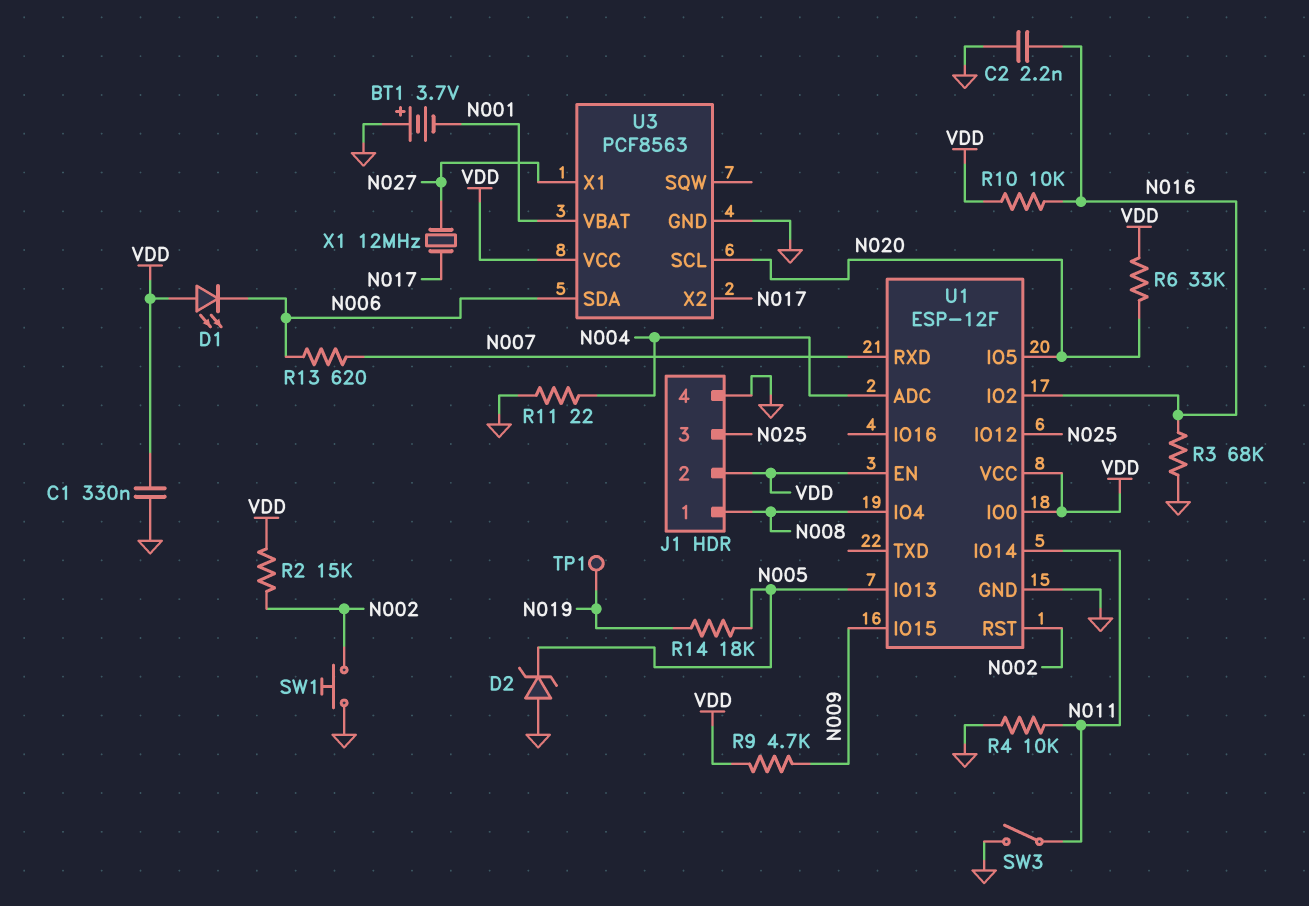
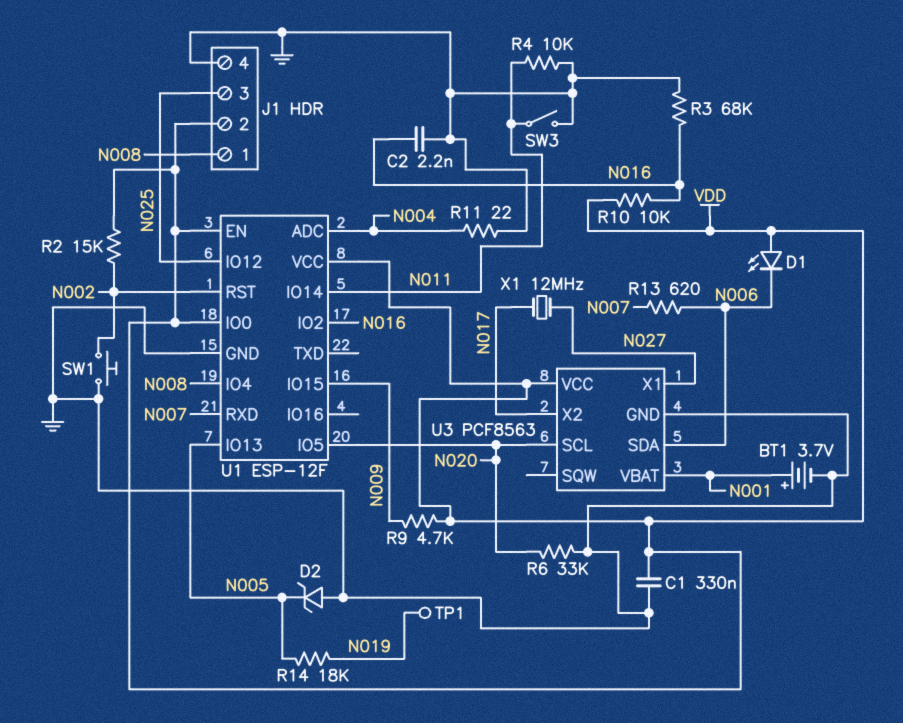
BT1: 3.7V (plus GND, minus N001) -> 3.7V (plus N001, minus GND)
R6: 33k (N020, VDD) -> 33k (GND, N020)

